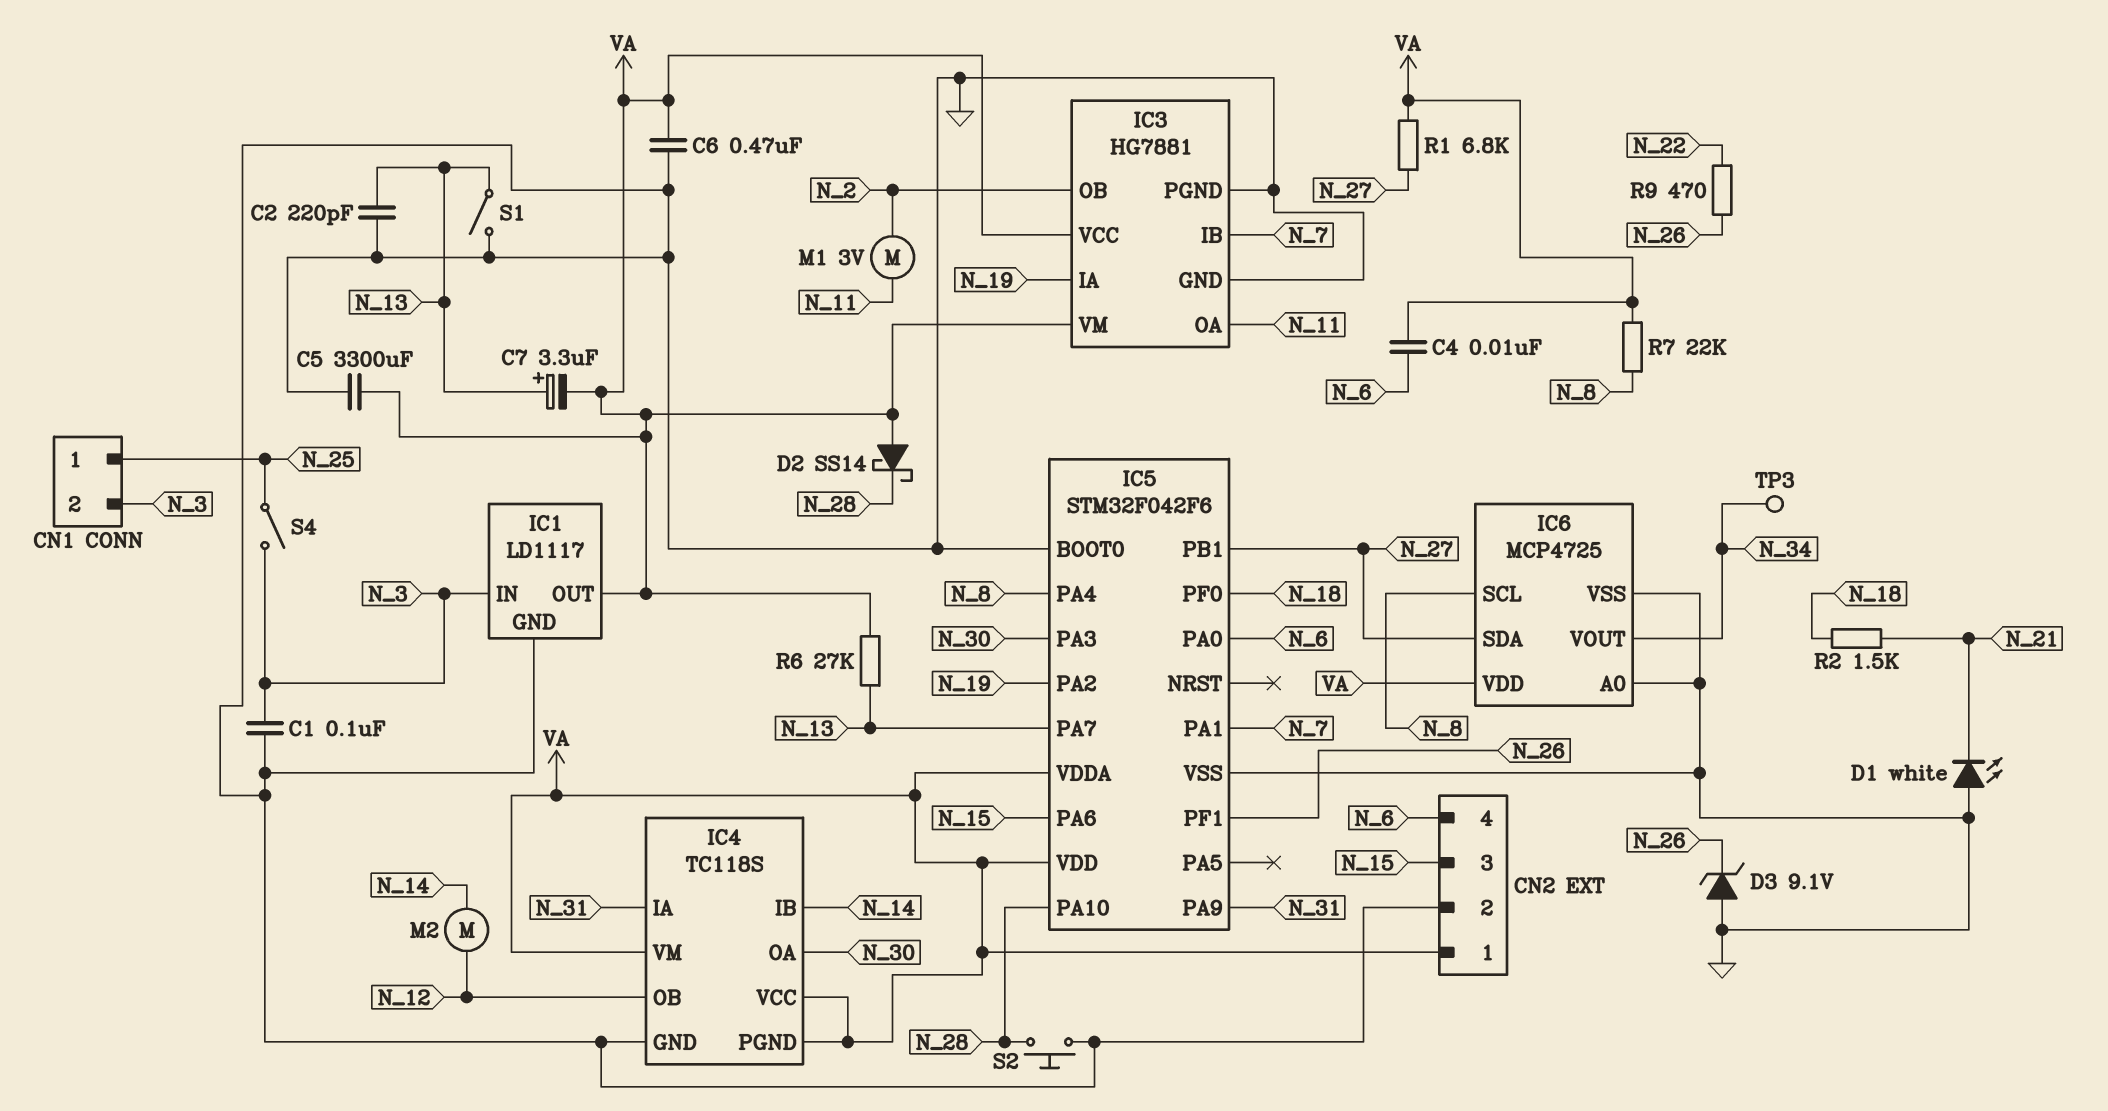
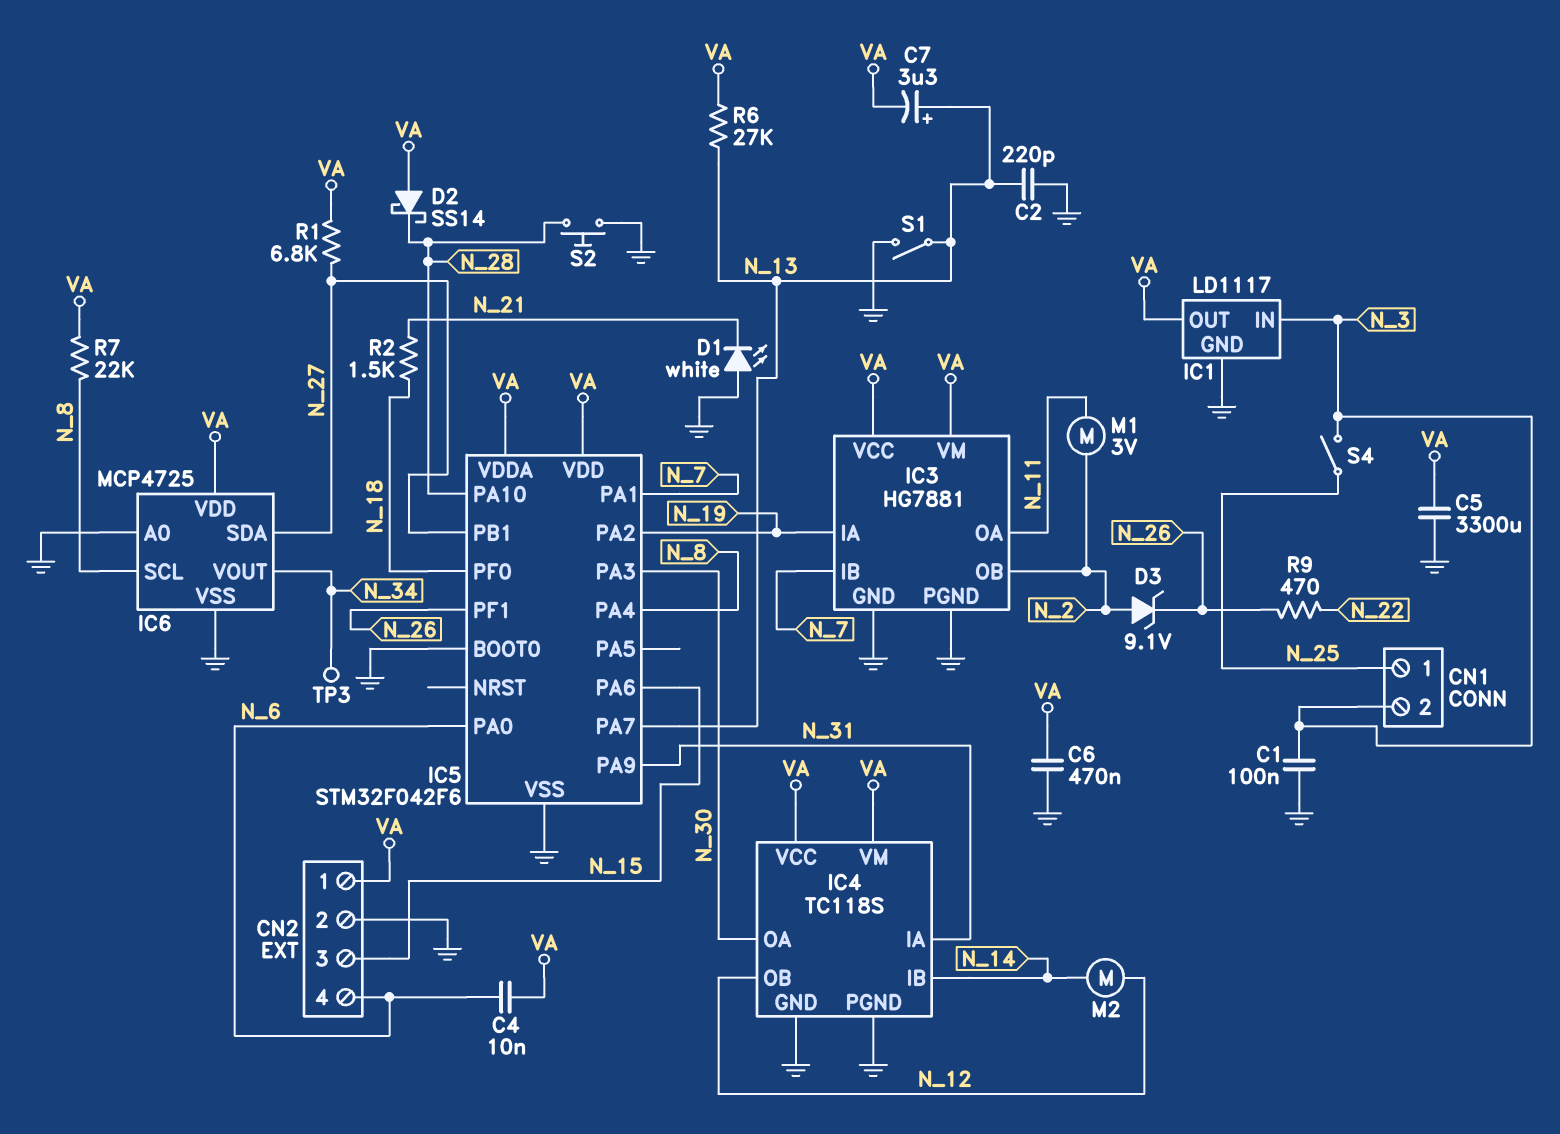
D3: zener 9.1V (A GND, K N_26) -> zener 9.1V (A N_2, K N_26)
IC4 pin PGND: VA -> GND

